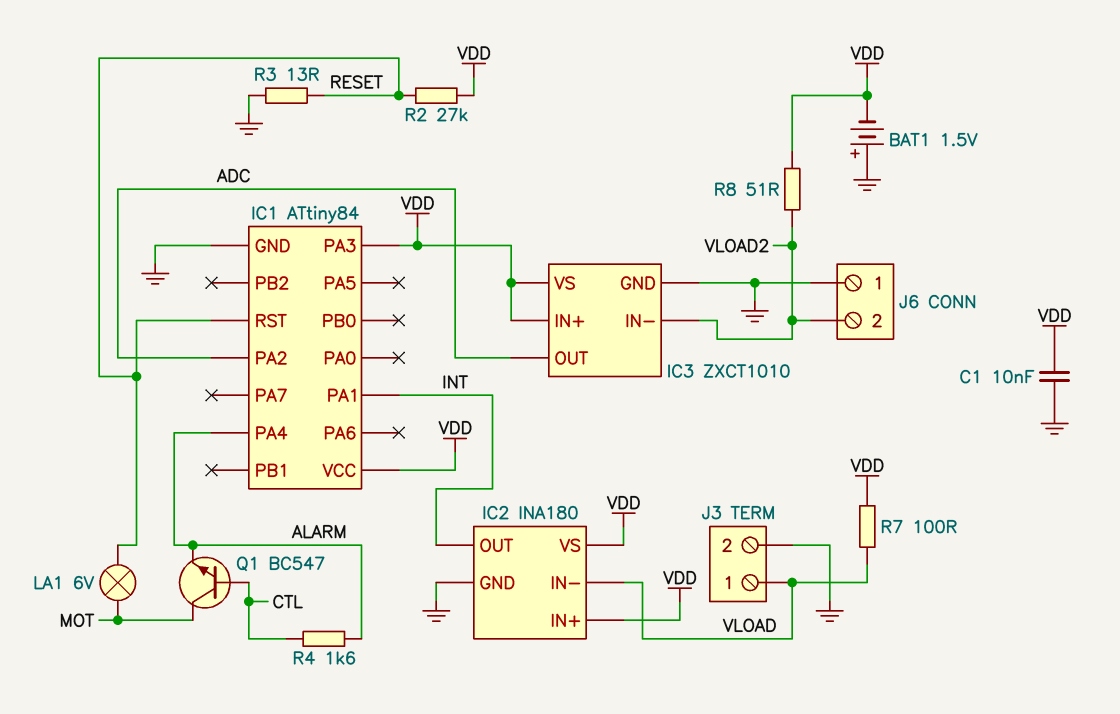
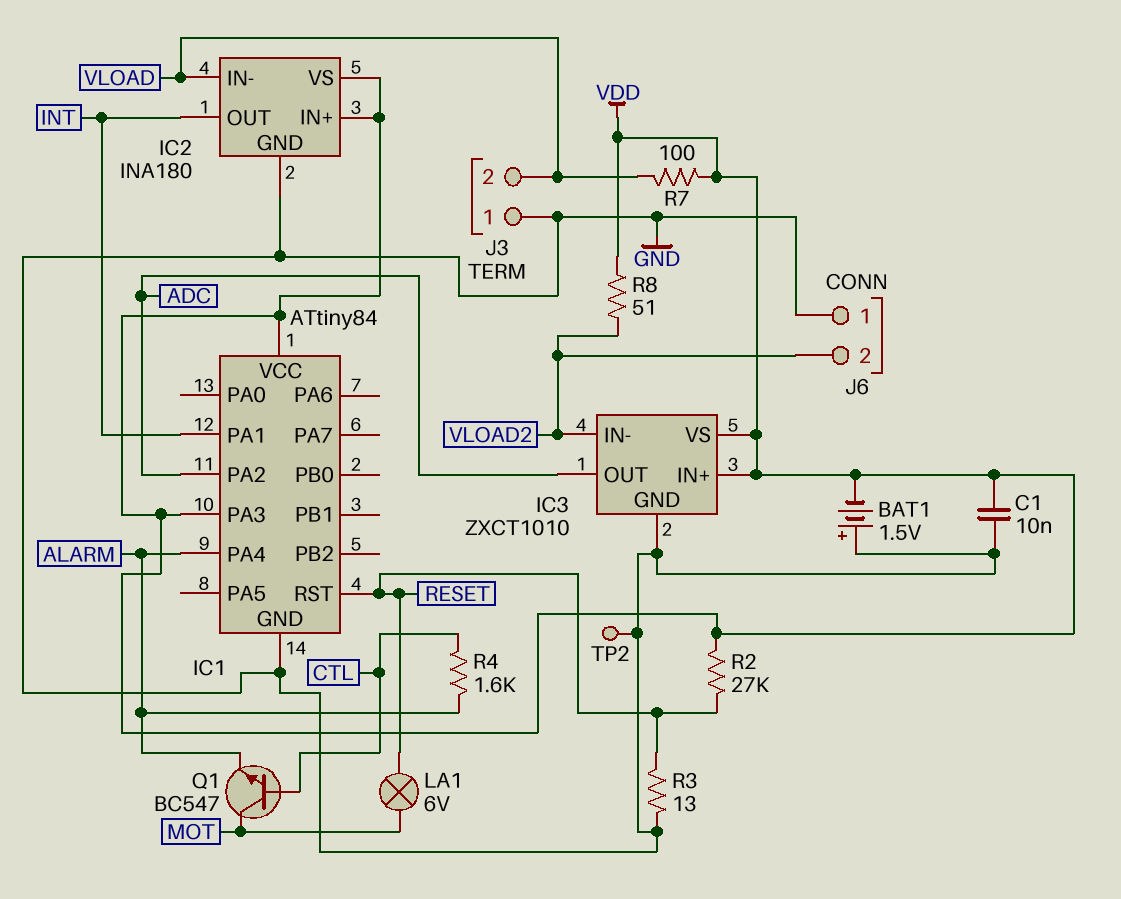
J3 pin 1: VLOAD -> GND
J3 pin 2: GND -> VLOAD
TP2: none -> test point (GND)

